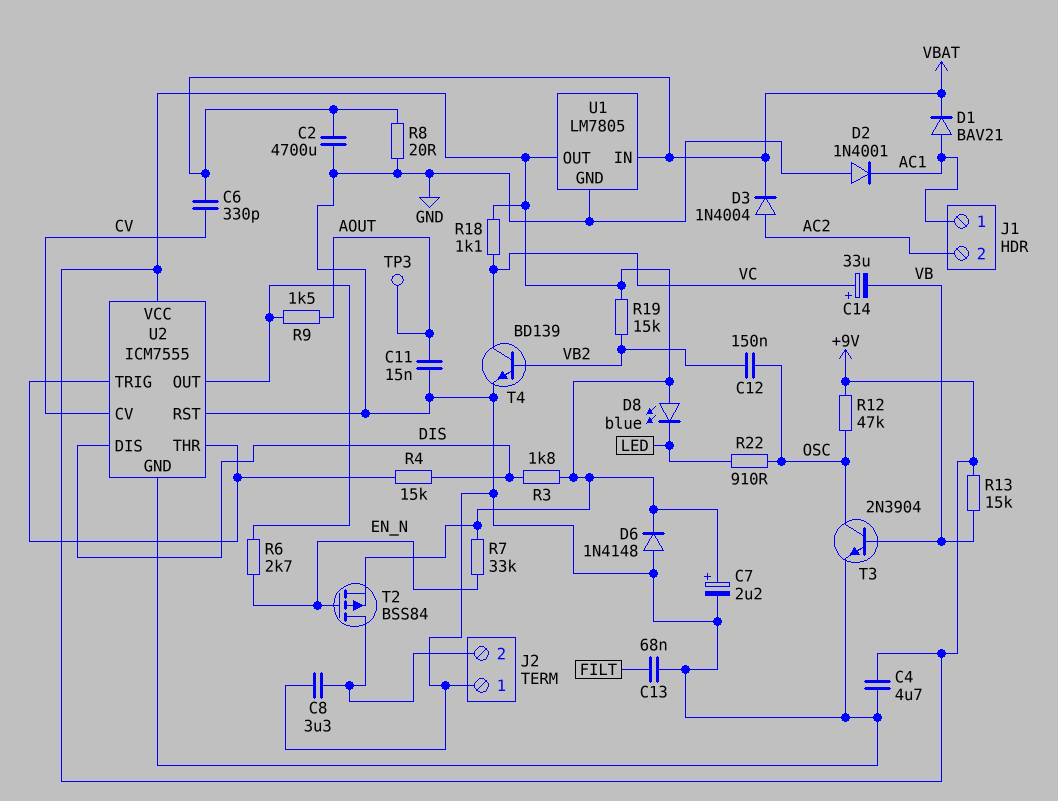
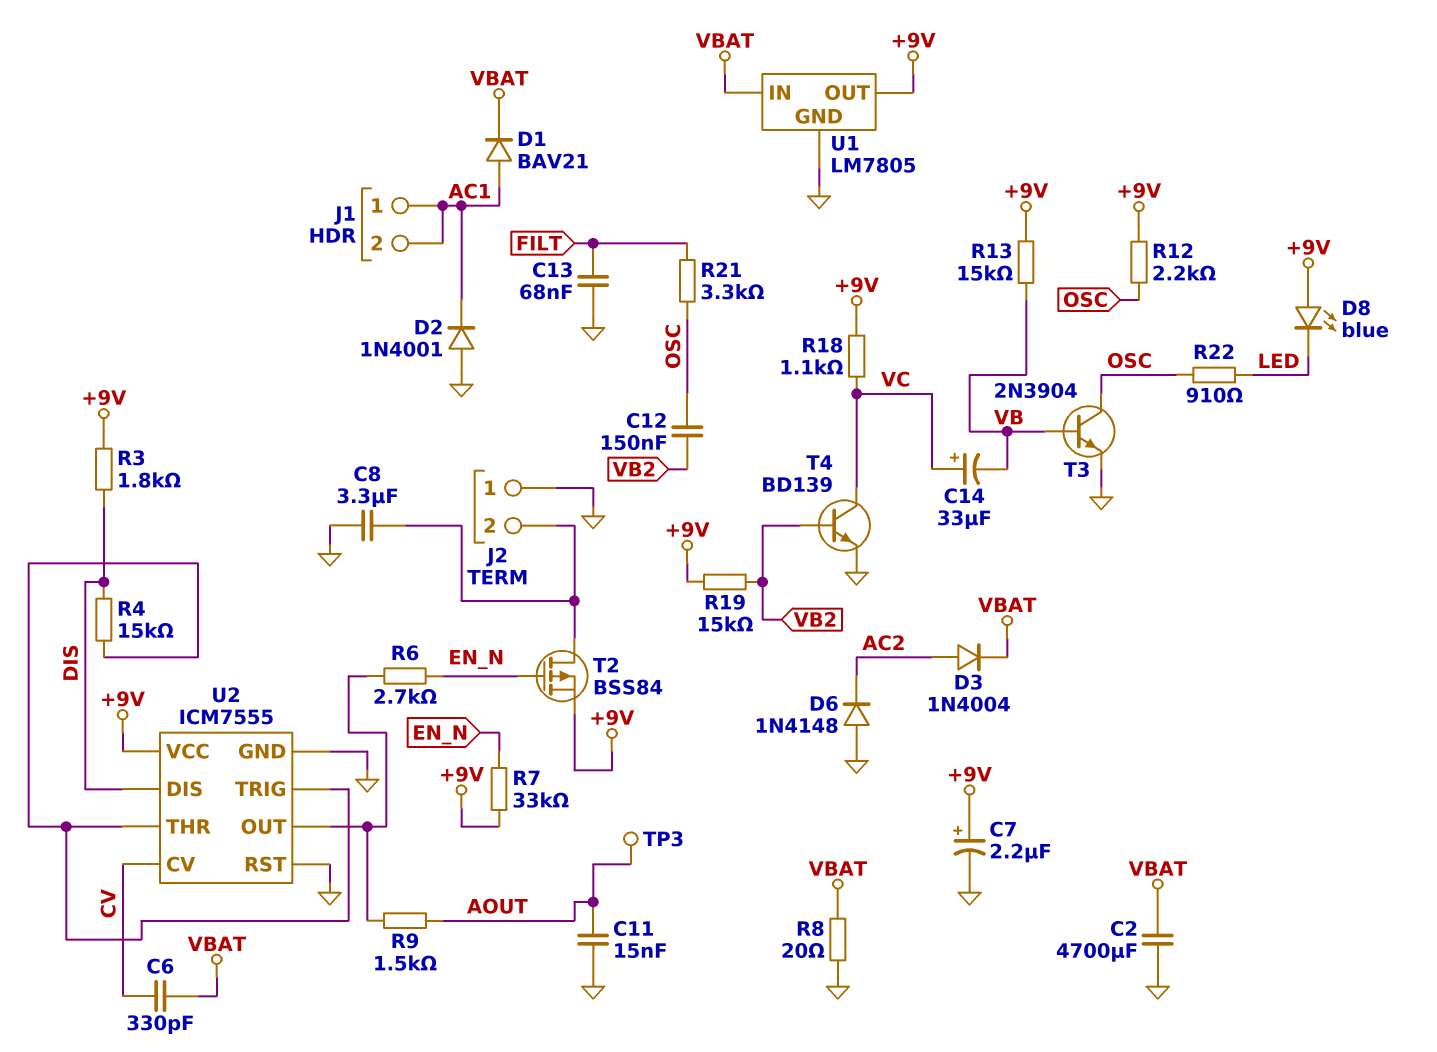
C4: 4.7uF (+9V, GND) -> none
D6: diode 1N4148 (A GND, K +9V) -> diode 1N4148 (A GND, K AC2)
J1 pin 2: AC2 -> AC1
R12: 47k (+9V, OSC) -> 2.2k (+9V, OSC)
R21: none -> 3.3k (FILT, OSC)

